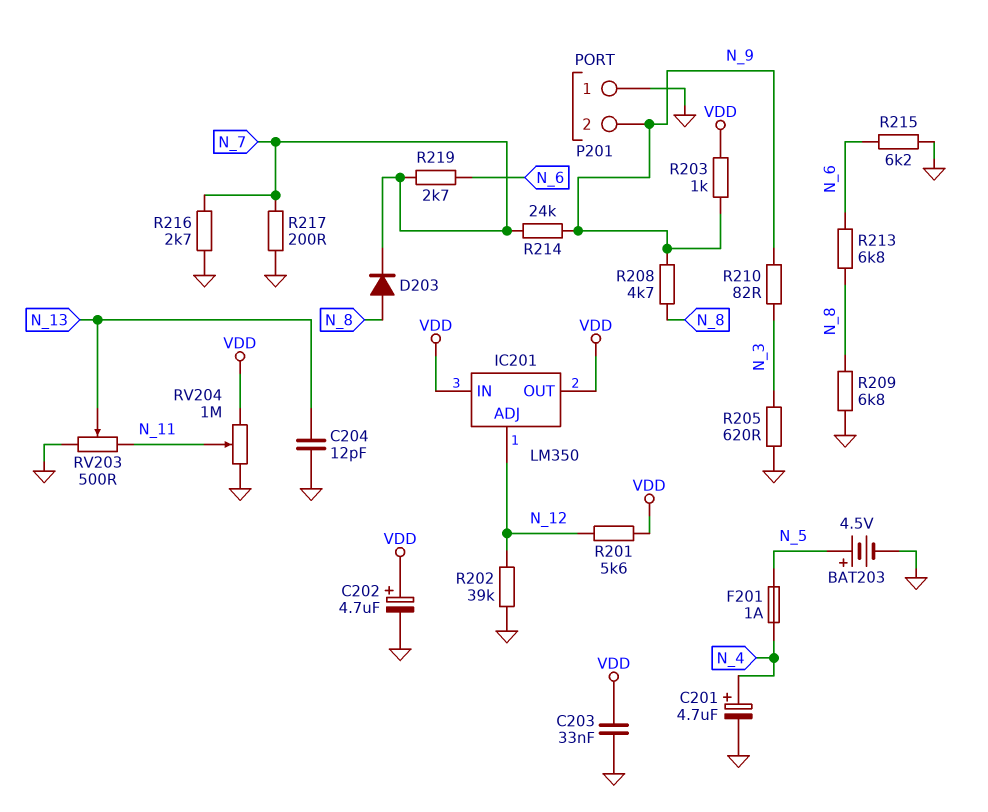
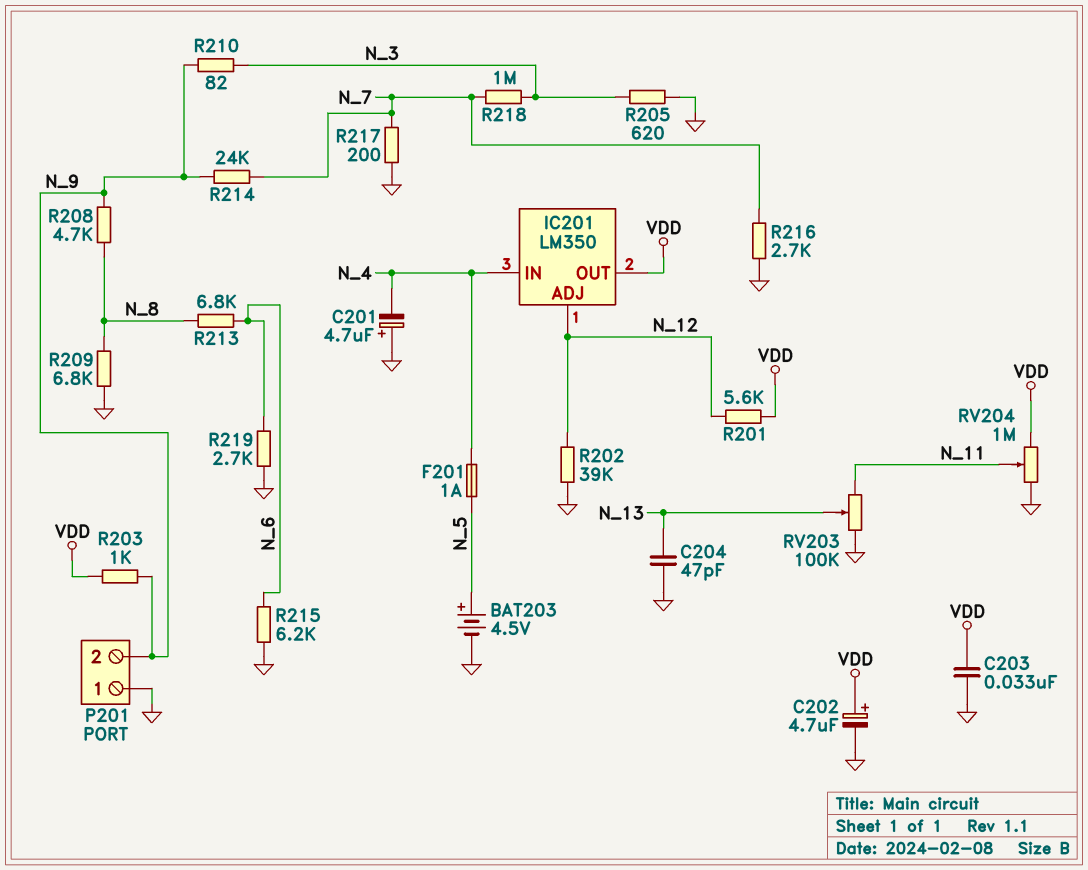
C201: 4.7uF (plus N_4, minus GND) -> 4.7uF (plus GND, minus N_4)
C204: 12pF (GND, N_13) -> 47pF (GND, N_13)
D203: diode (A N_8, K N_7) -> none
IC201 pin IN: VDD -> N_4
R218: none -> 1M (N_3, N_7)
R219: 2.7k (N_6, N_7) -> 2.7k (GND, N_6)
RV203: 500 (GND, N_11, wiper N_13) -> 100k (GND, N_11, wiper N_13)

